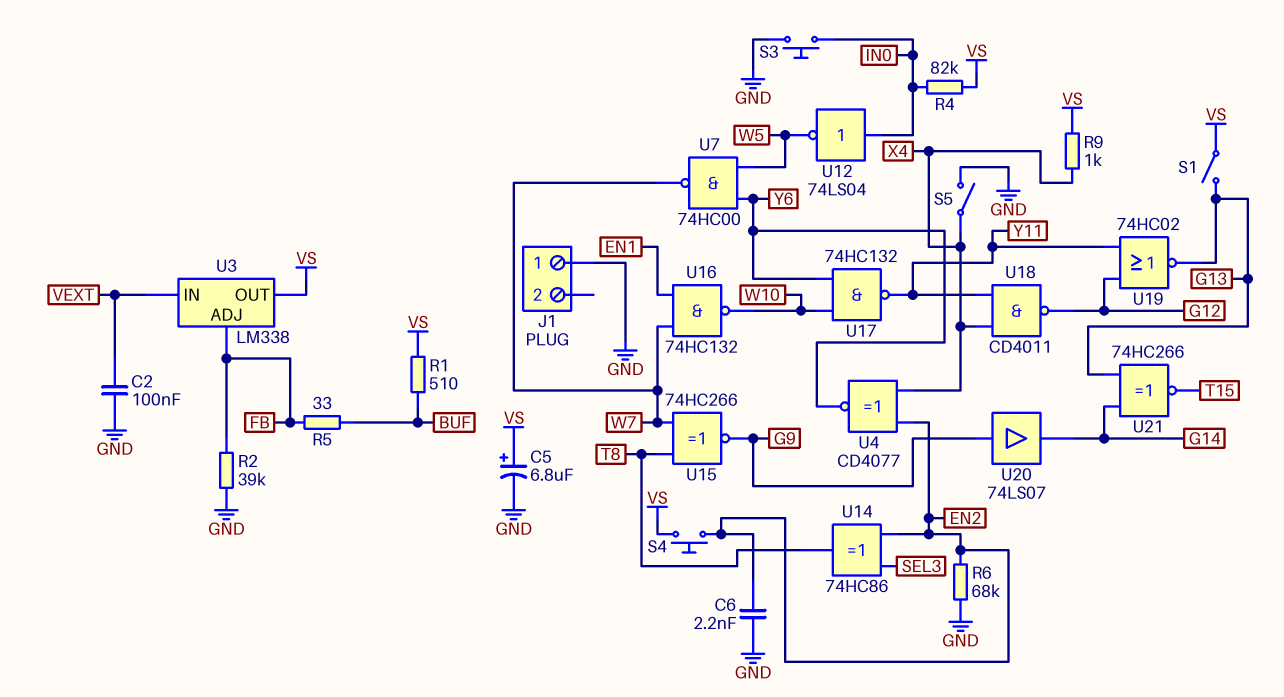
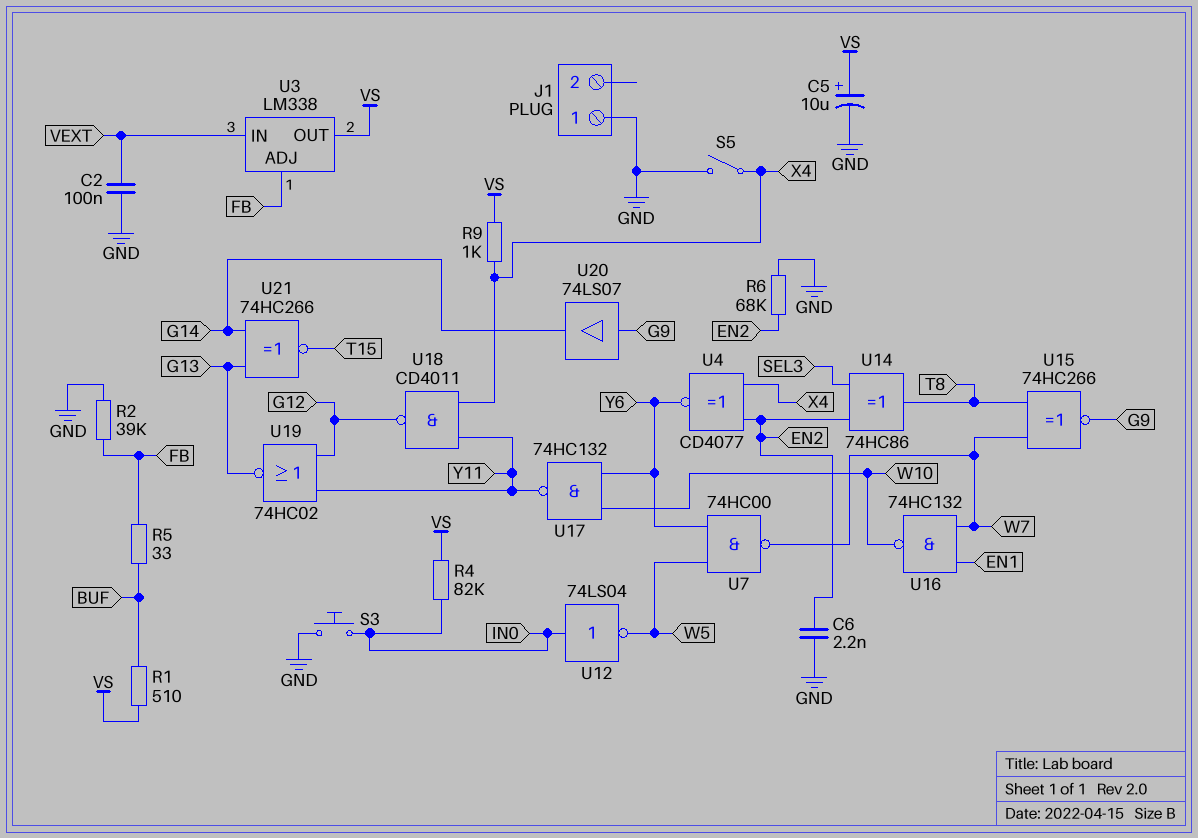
C5: 6.8uF (plus VS, minus GND) -> 10uF (plus VS, minus GND)
S1: switch (G13, VS) -> none
S4: button (EN2, VS) -> none

